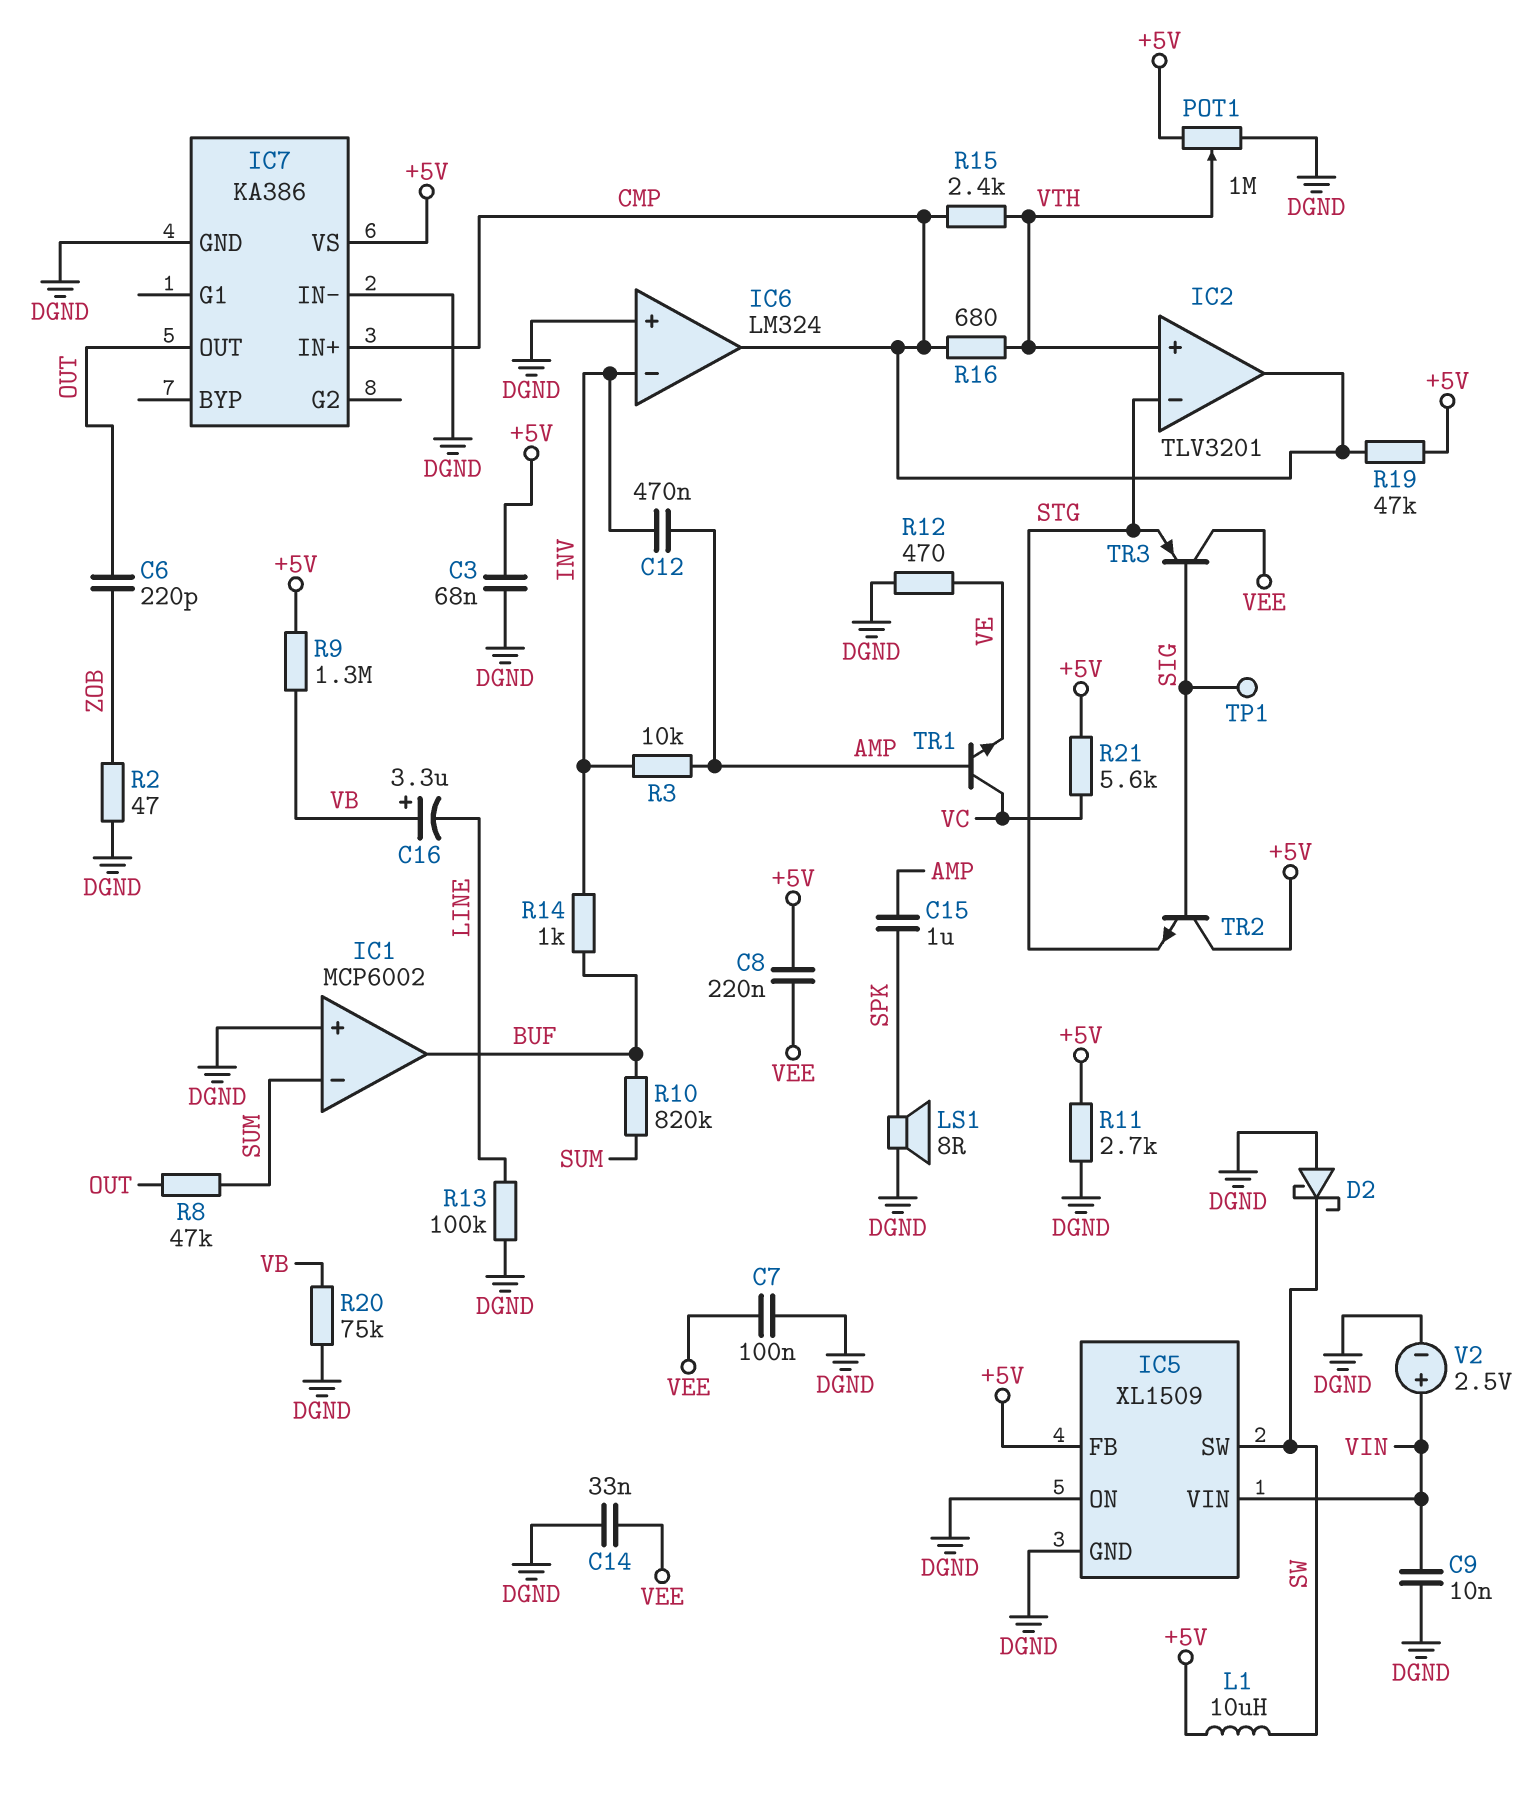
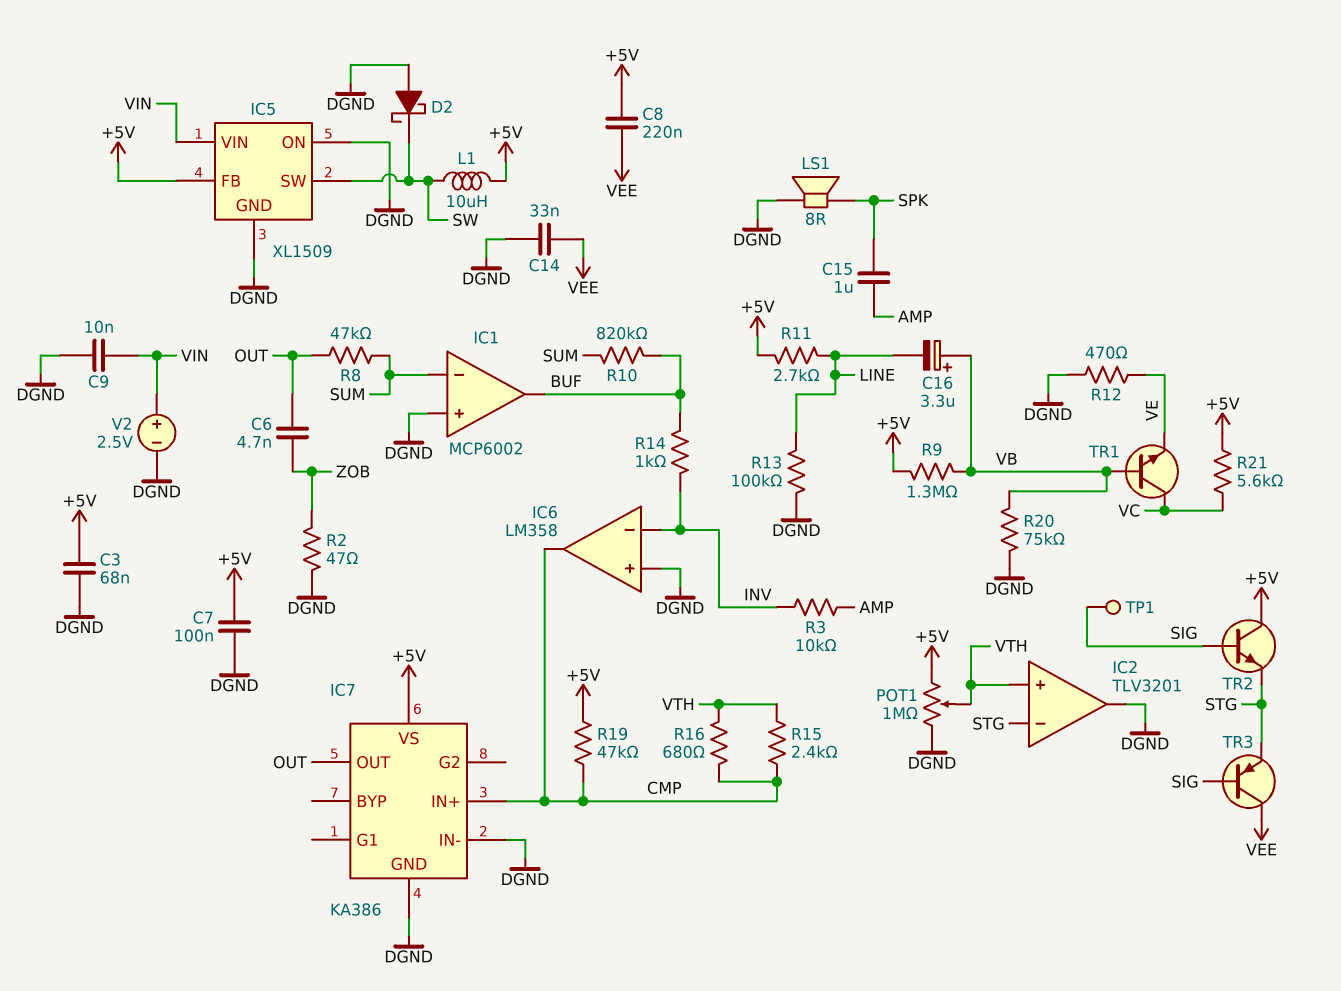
C6: 220pF (OUT, ZOB) -> 4.7nF (OUT, ZOB)
C7: 100nF (DGND, VEE) -> 100nF (+5V, DGND)
C12: 470nF (AMP, INV) -> none
IC2 pin out: CMP -> DGND
IC6: LM324 -> LM358
R11: 2.7k (+5V, DGND) -> 2.7k (+5V, LINE)
TR1: NPN (B AMP, C VC, E VE) -> NPN (B VB, C VC, E VE)

